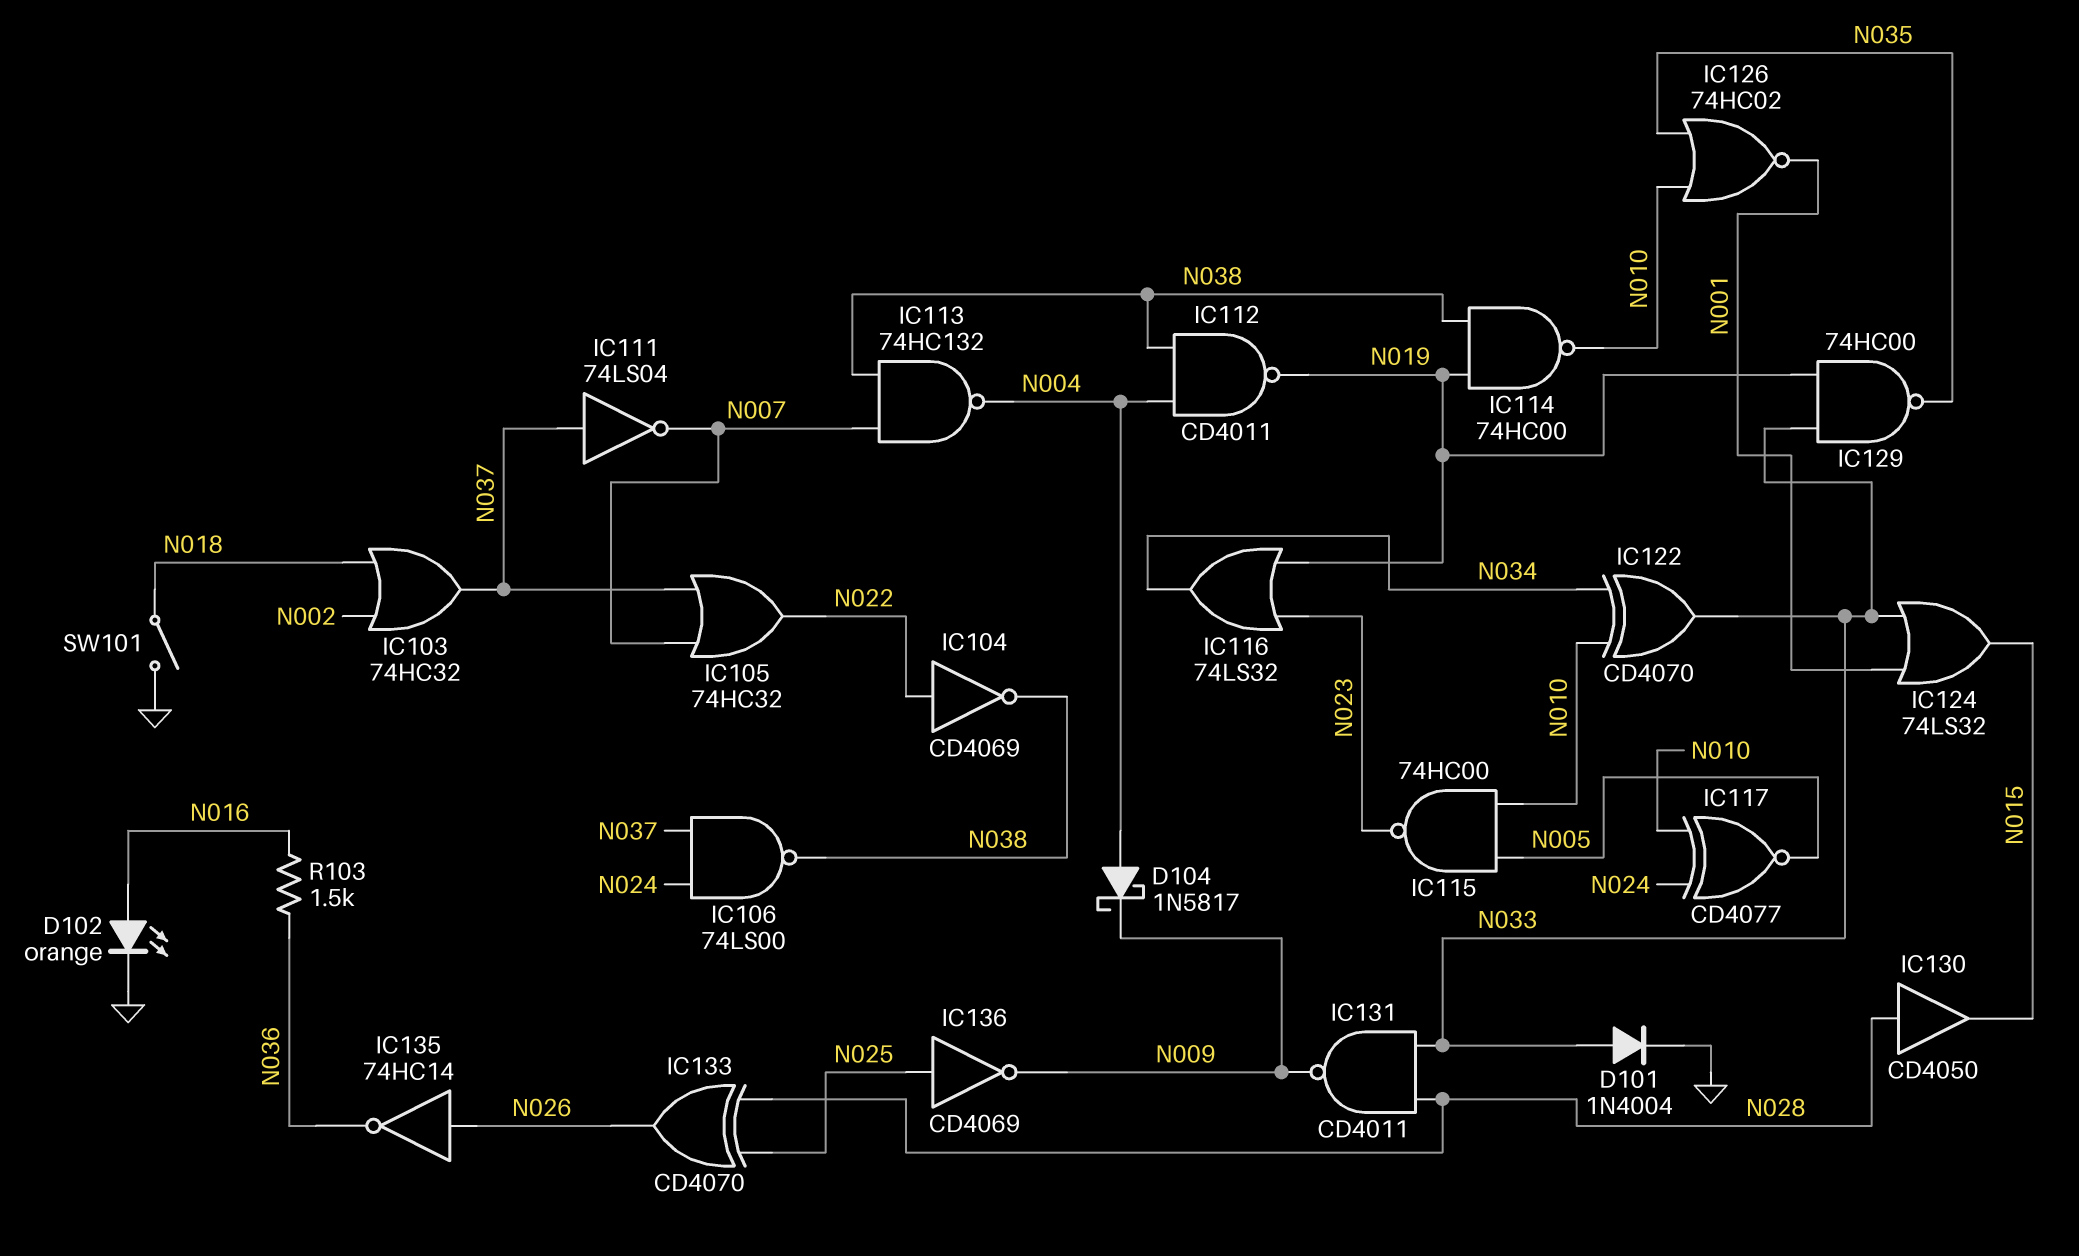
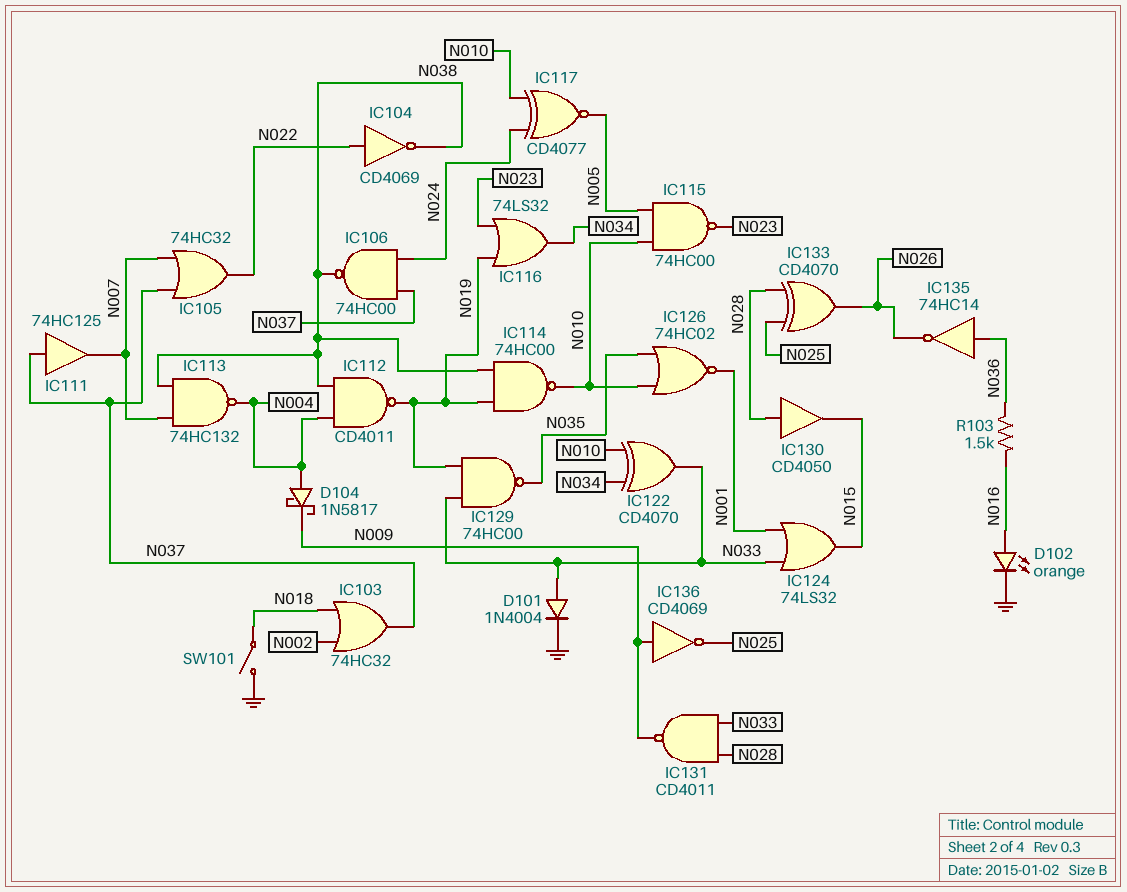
IC106: NAND 74LS00 (in N024, in N037, out N038) -> NAND 74HC00 (in N024, in N037, out N038)
IC111: NOT 74LS04 (in N037, out N007) -> buffer 74HC125 (in N037, out N007)
IC135: NOT 74HC14 (in N026, out N036) -> NOT 74HC14 (in N036, out N026)
IC136: NOT CD4069 (in N025, out N009) -> NOT CD4069 (in N009, out N025)

